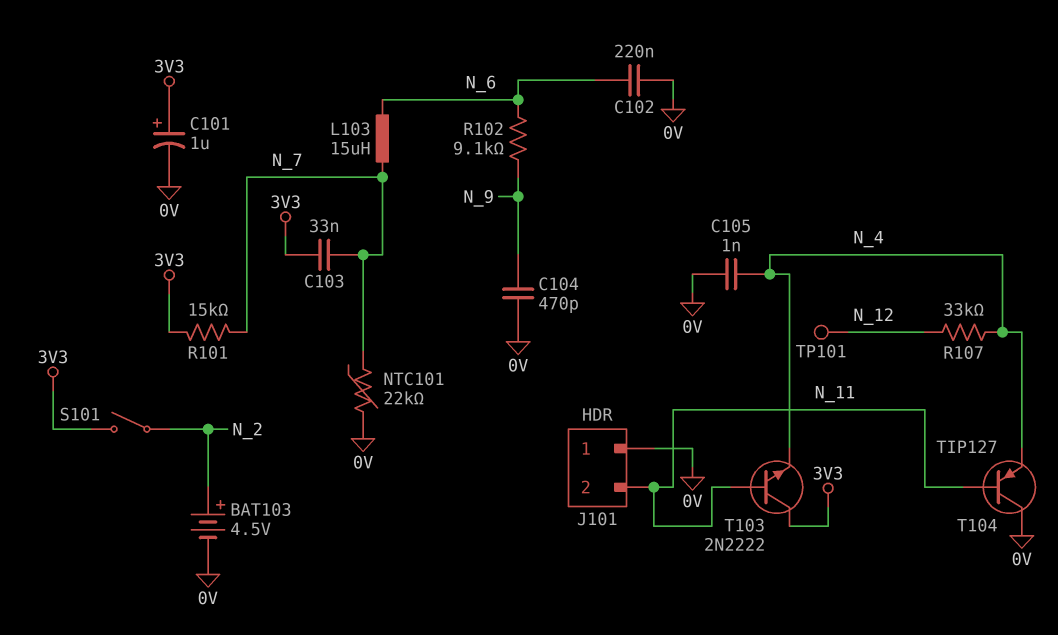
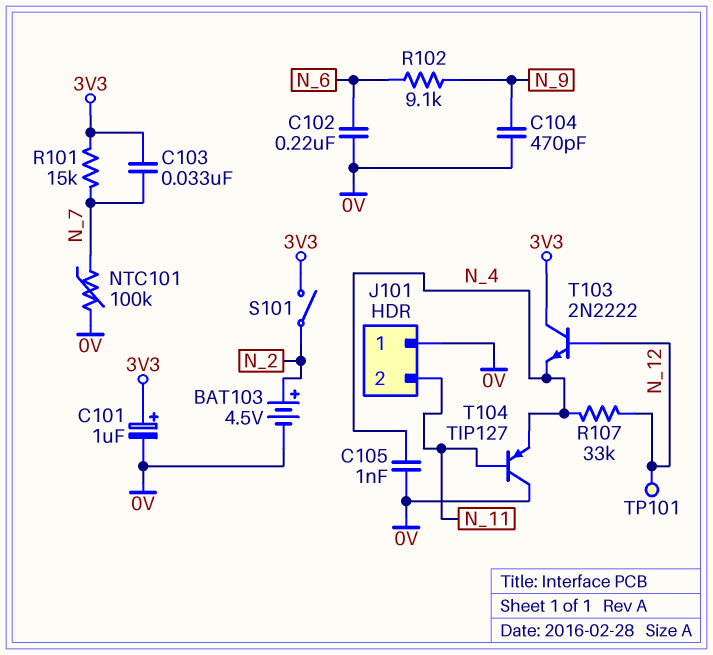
L103: 15uH (N_6, N_7) -> none
NTC101: 22k (0V, N_7) -> 100k (0V, N_7)
T103: NPN 2N2222 (B N_11, C 3V3, E N_4) -> NPN 2N2222 (B N_12, C 3V3, E N_4)

